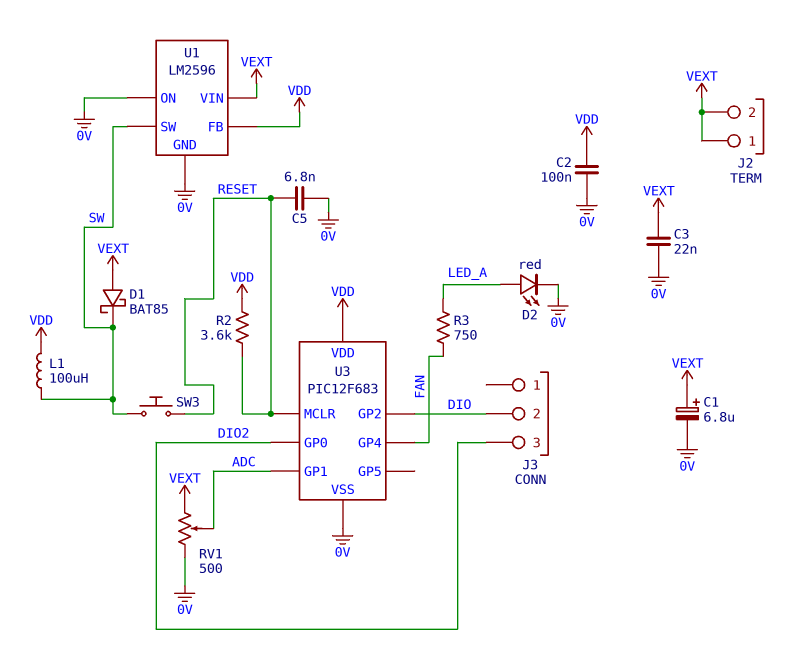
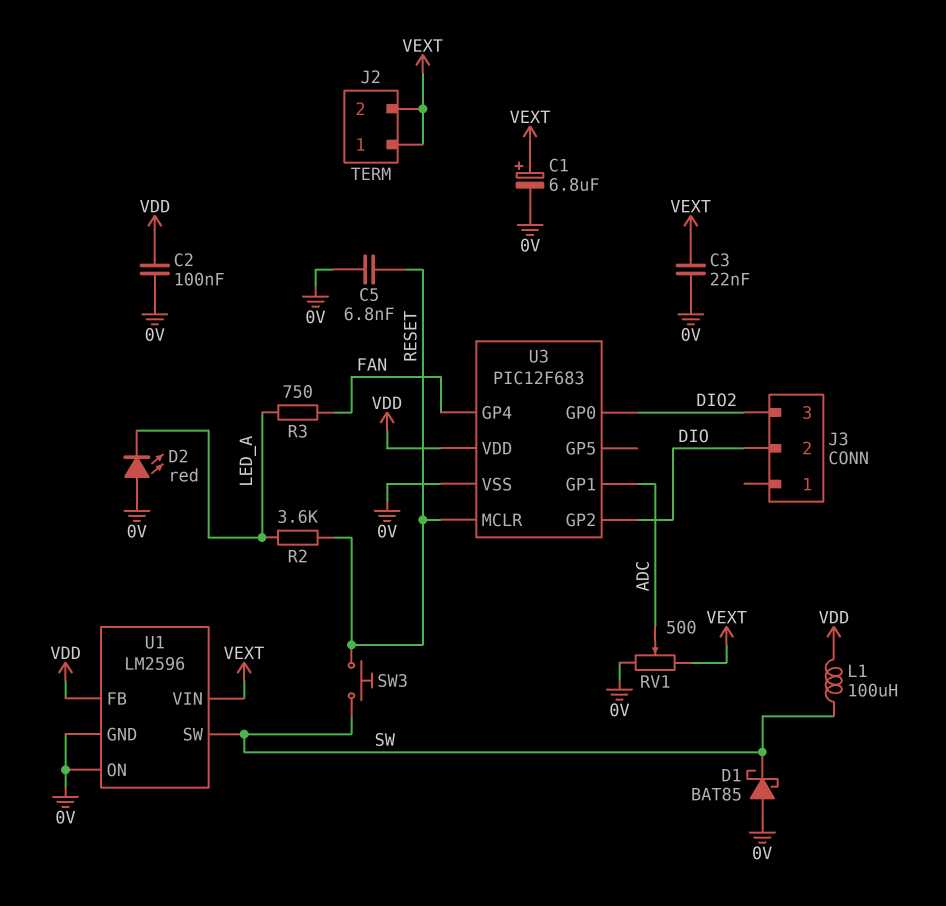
D1: schottky BAT85 (A VEXT, K SW) -> schottky BAT85 (A 0V, K SW)
D2: LED red (A LED_A, K 0V) -> LED red (A 0V, K LED_A)
R2: 3.6k (RESET, VDD) -> 3.6k (LED_A, RESET)

